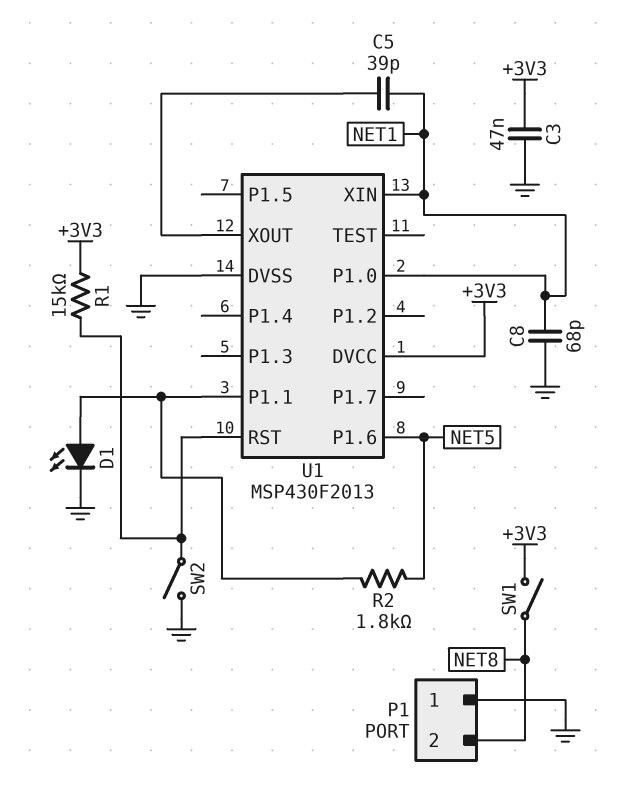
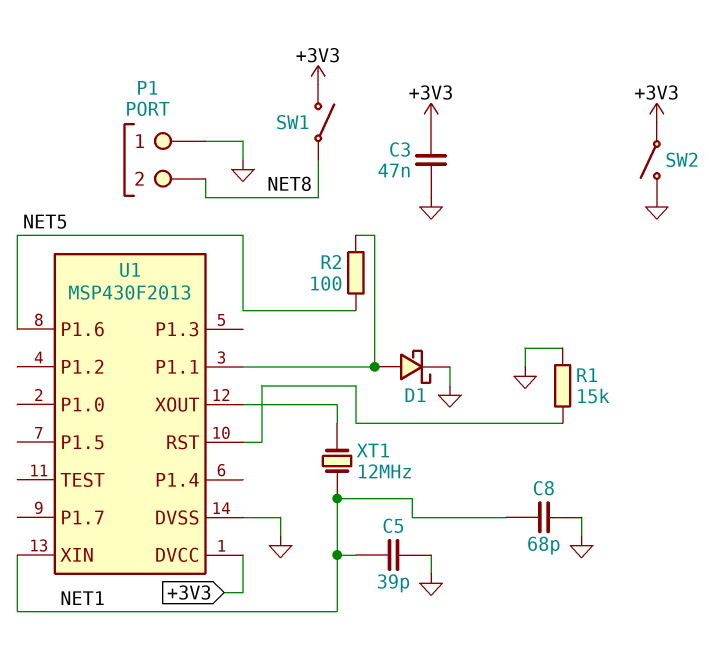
C5: 39pF (NET1, U1/XOUT) -> 39pF (GND, NET1)
D1: LED (A U1/P1.1, K GND) -> schottky (A U1/P1.1, K GND)
R1: 15k (+3V3, U1/RST) -> 15k (GND, U1/RST)
R2: 1.8k (NET5, U1/P1.1) -> 100 (NET5, U1/P1.1)
SW2: switch (GND, U1/RST) -> switch (+3V3, GND)
U1 pin P1.0: NET1 -> none
XT1: none -> 12MHz (NET1, U1/XOUT)

